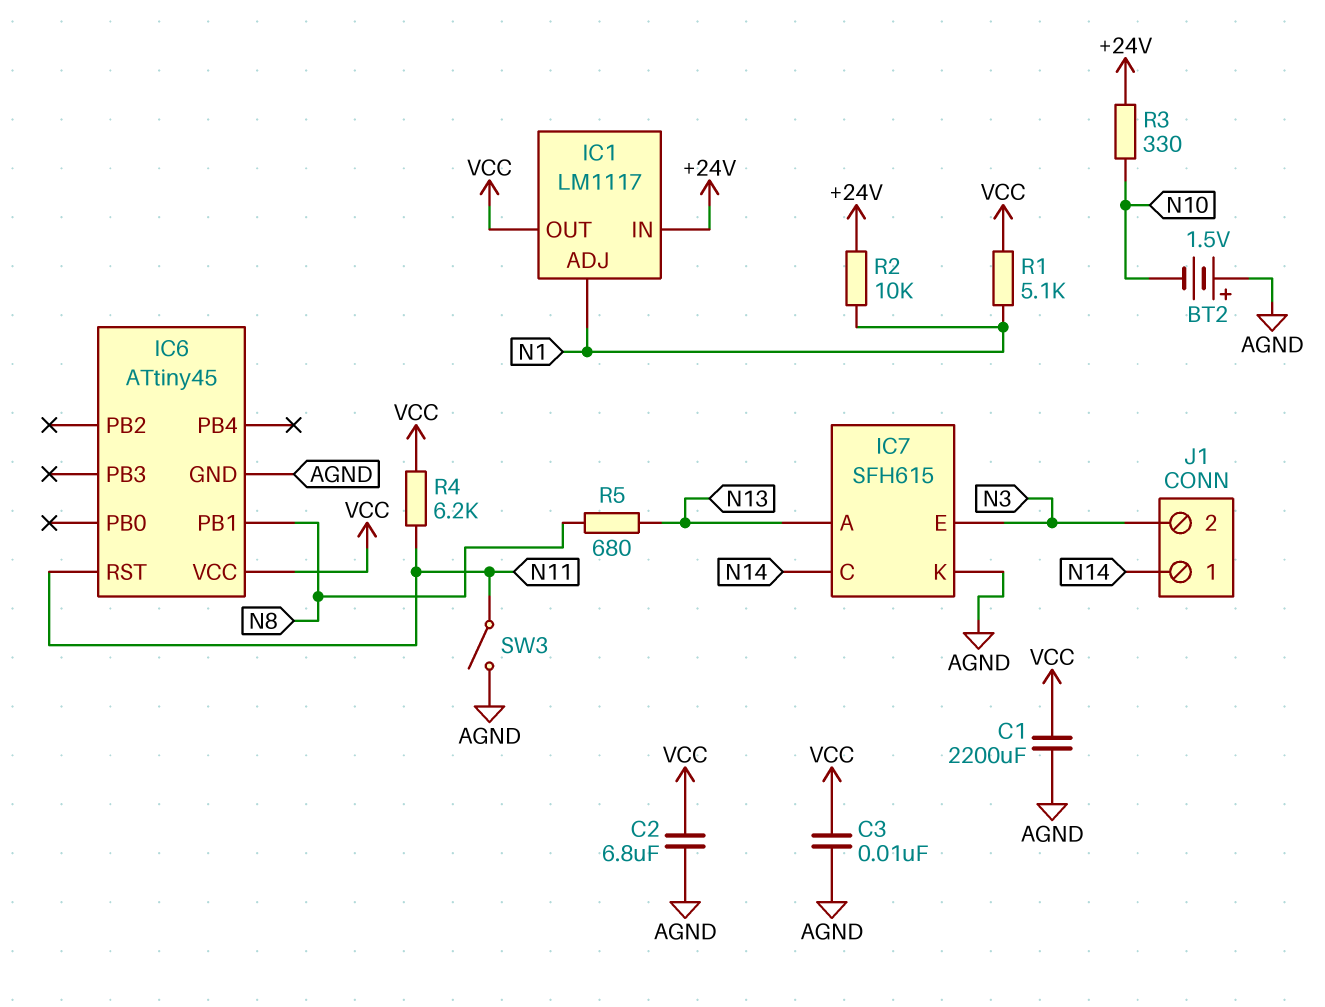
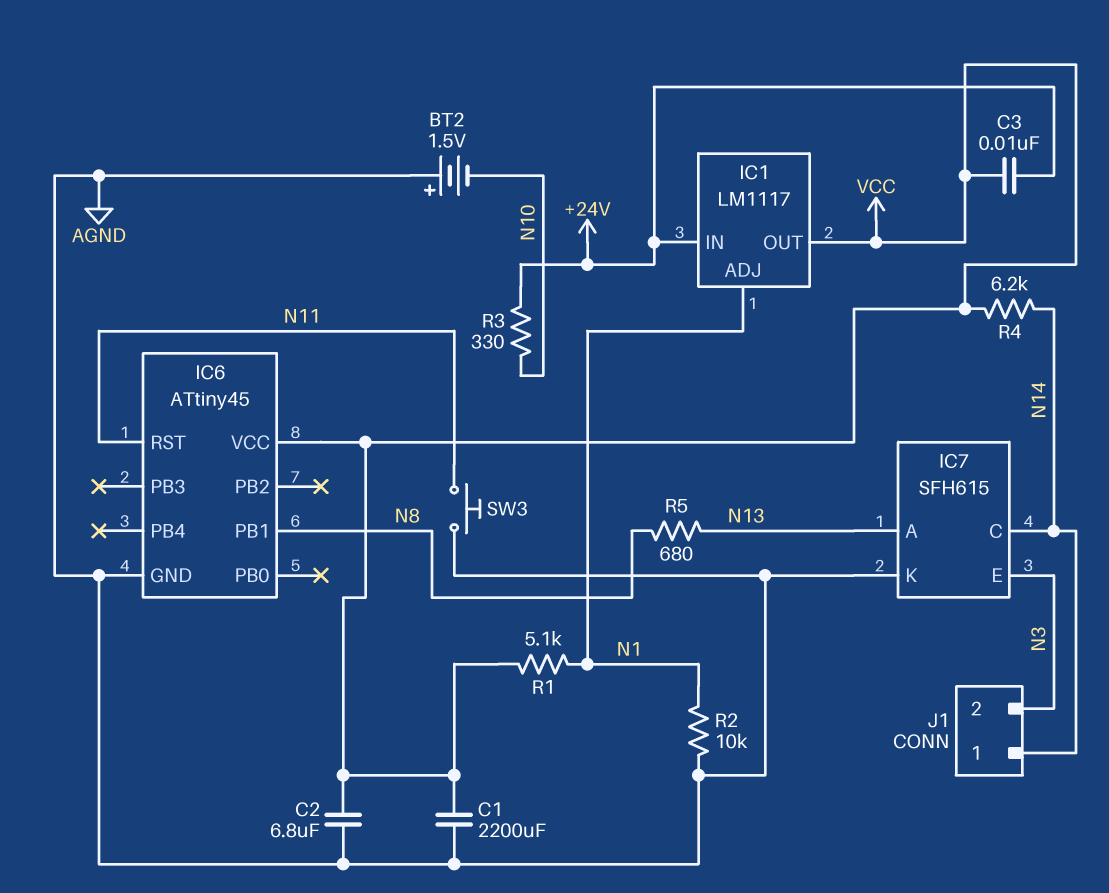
C3: 10nF (AGND, VCC) -> 10nF (+24V, VCC)
R2: 10k (+24V, N1) -> 10k (AGND, N1)
R4: 6.2k (N11, VCC) -> 6.2k (N14, VCC)
SW3: switch (AGND, N11) -> button (AGND, N11)

